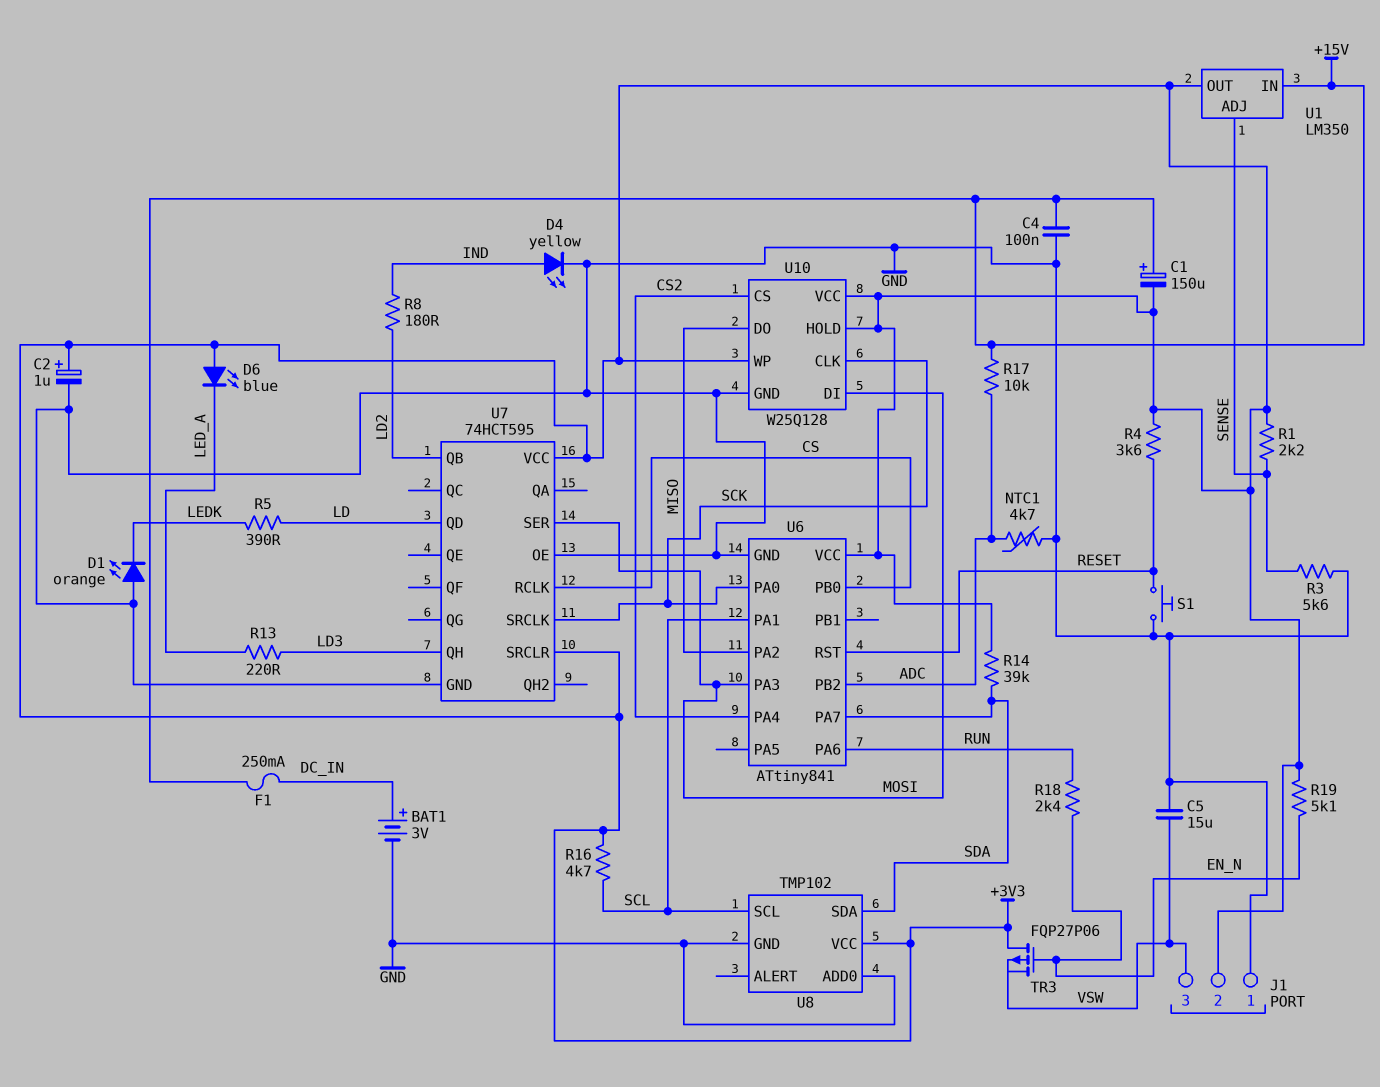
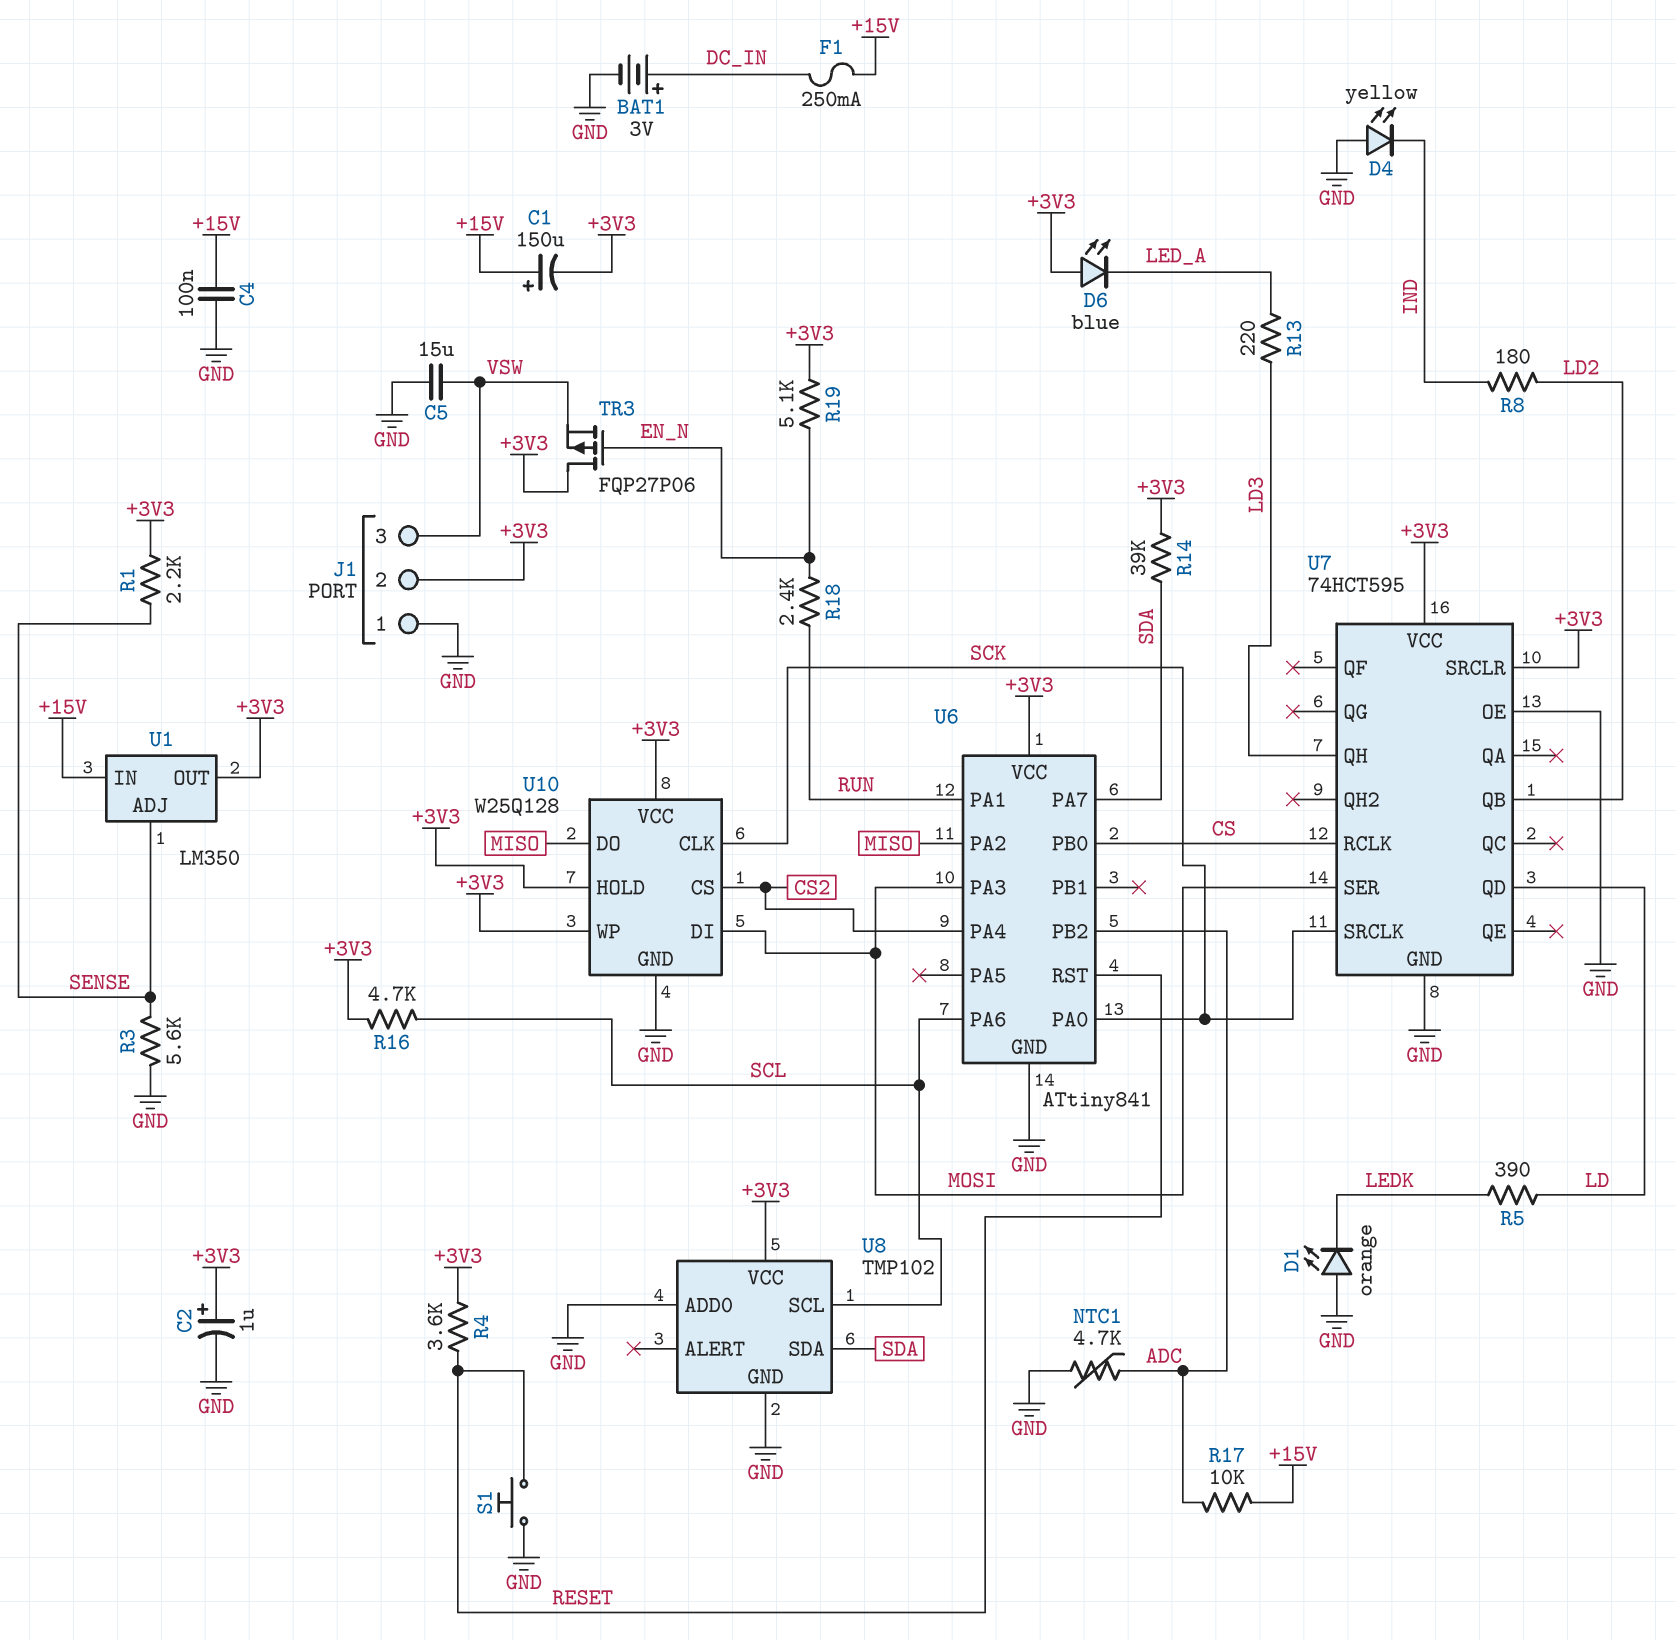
D4: LED yellow (A IND, K GND) -> LED yellow (A GND, K IND)
U6 pin PA1: SCL -> RUN
U6 pin PA6: RUN -> SCL

